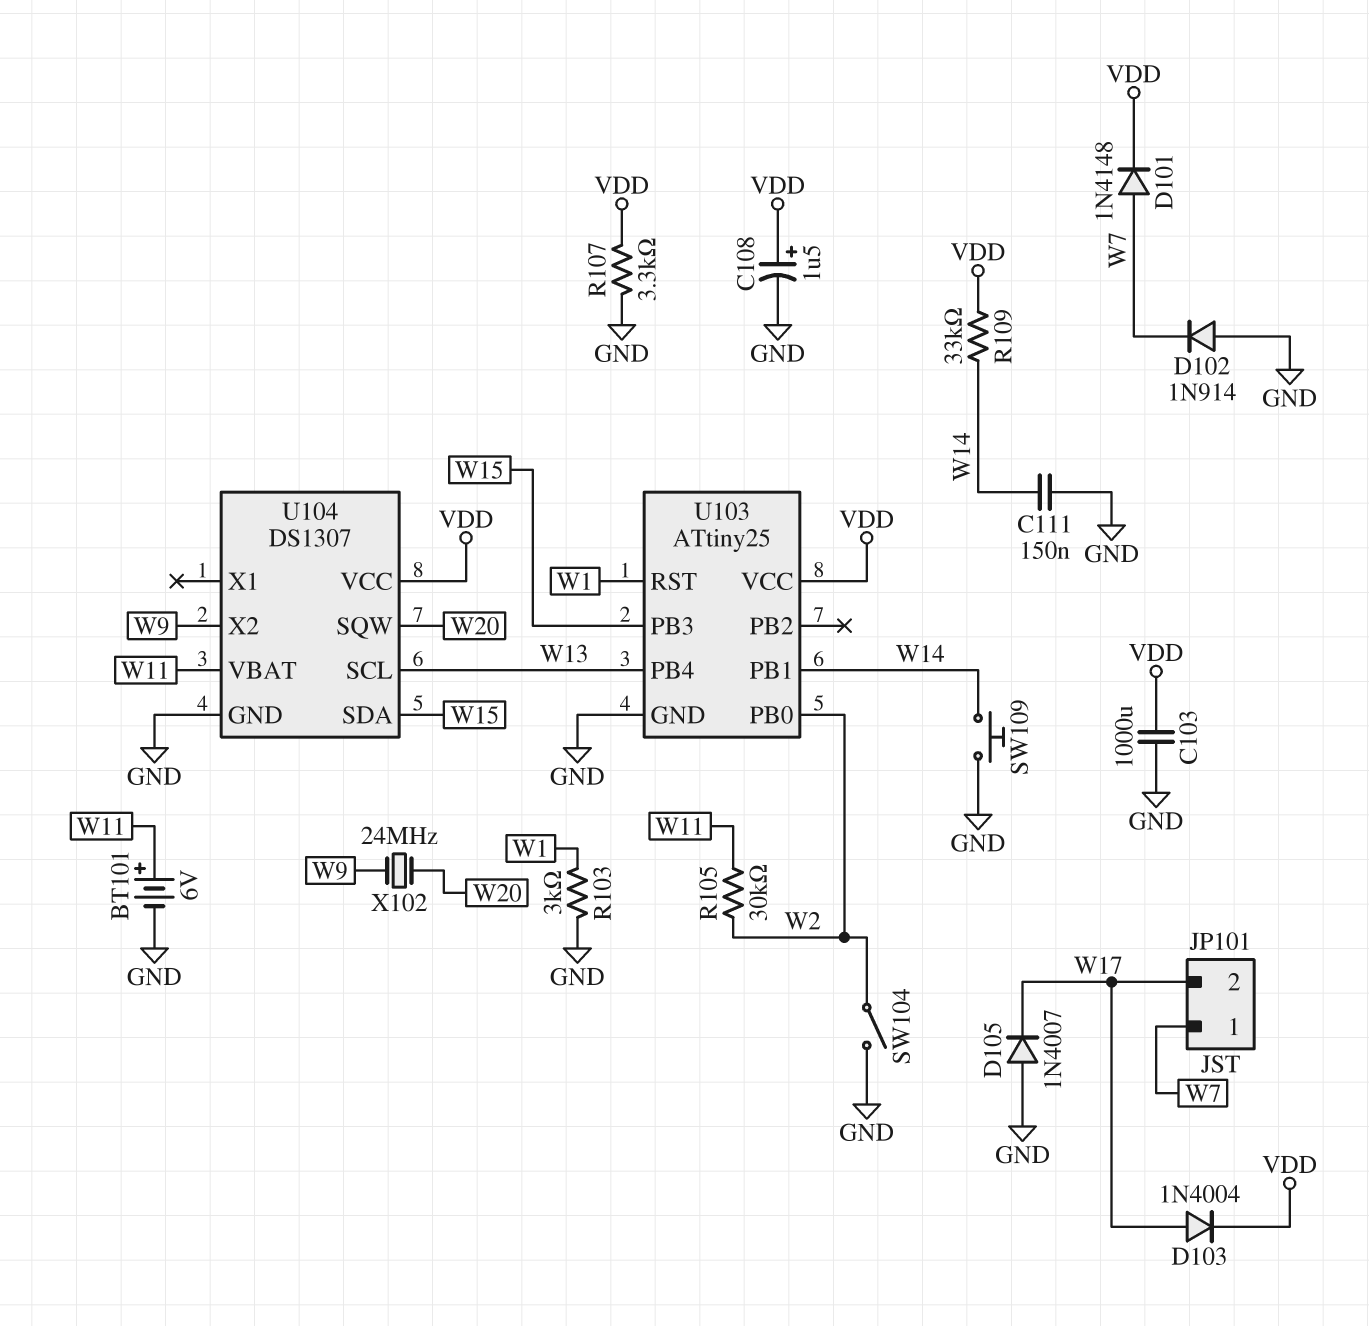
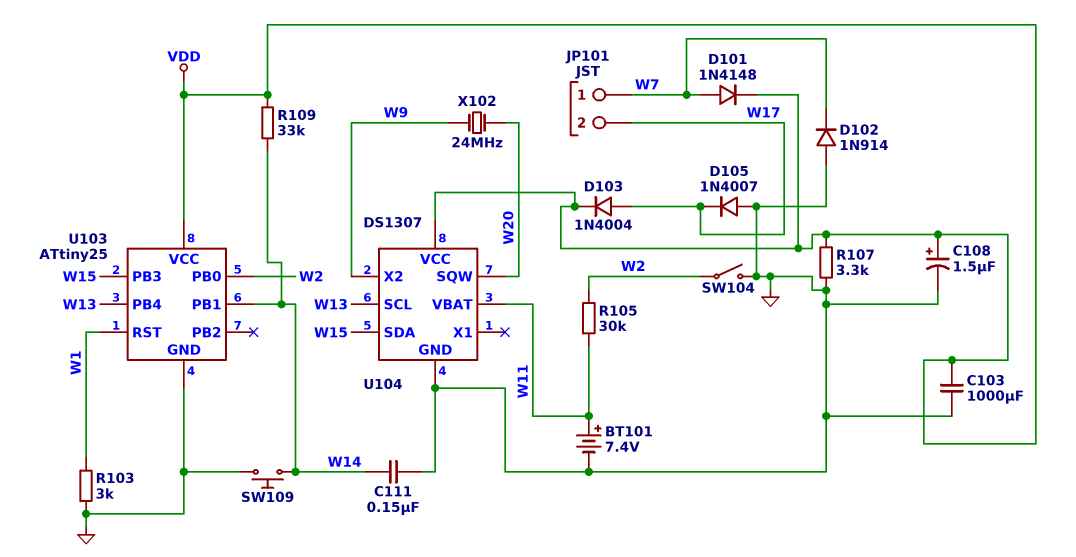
BT101: 6V (plus W11, minus GND) -> 7.4V (plus W11, minus GND)

